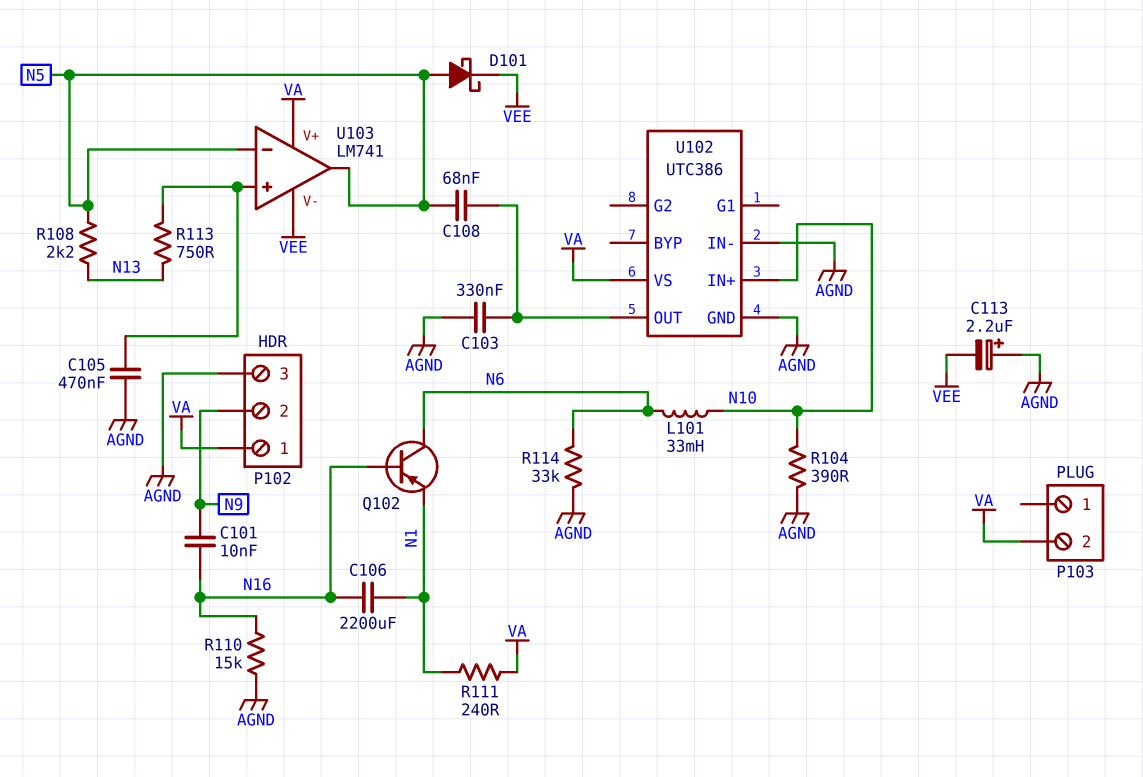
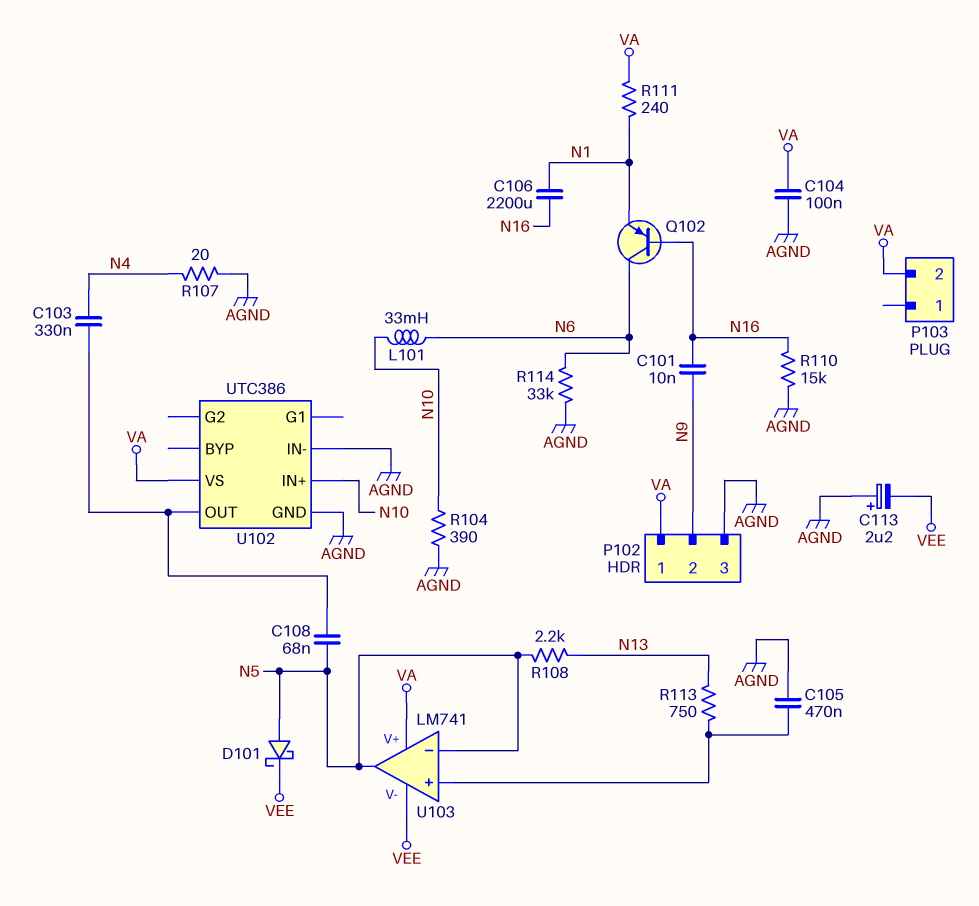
C103: 330nF (AGND, U102/OUT) -> 330nF (N4, U102/OUT)
C104: none -> 100nF (AGND, VA)
R107: none -> 20 (AGND, N4)

